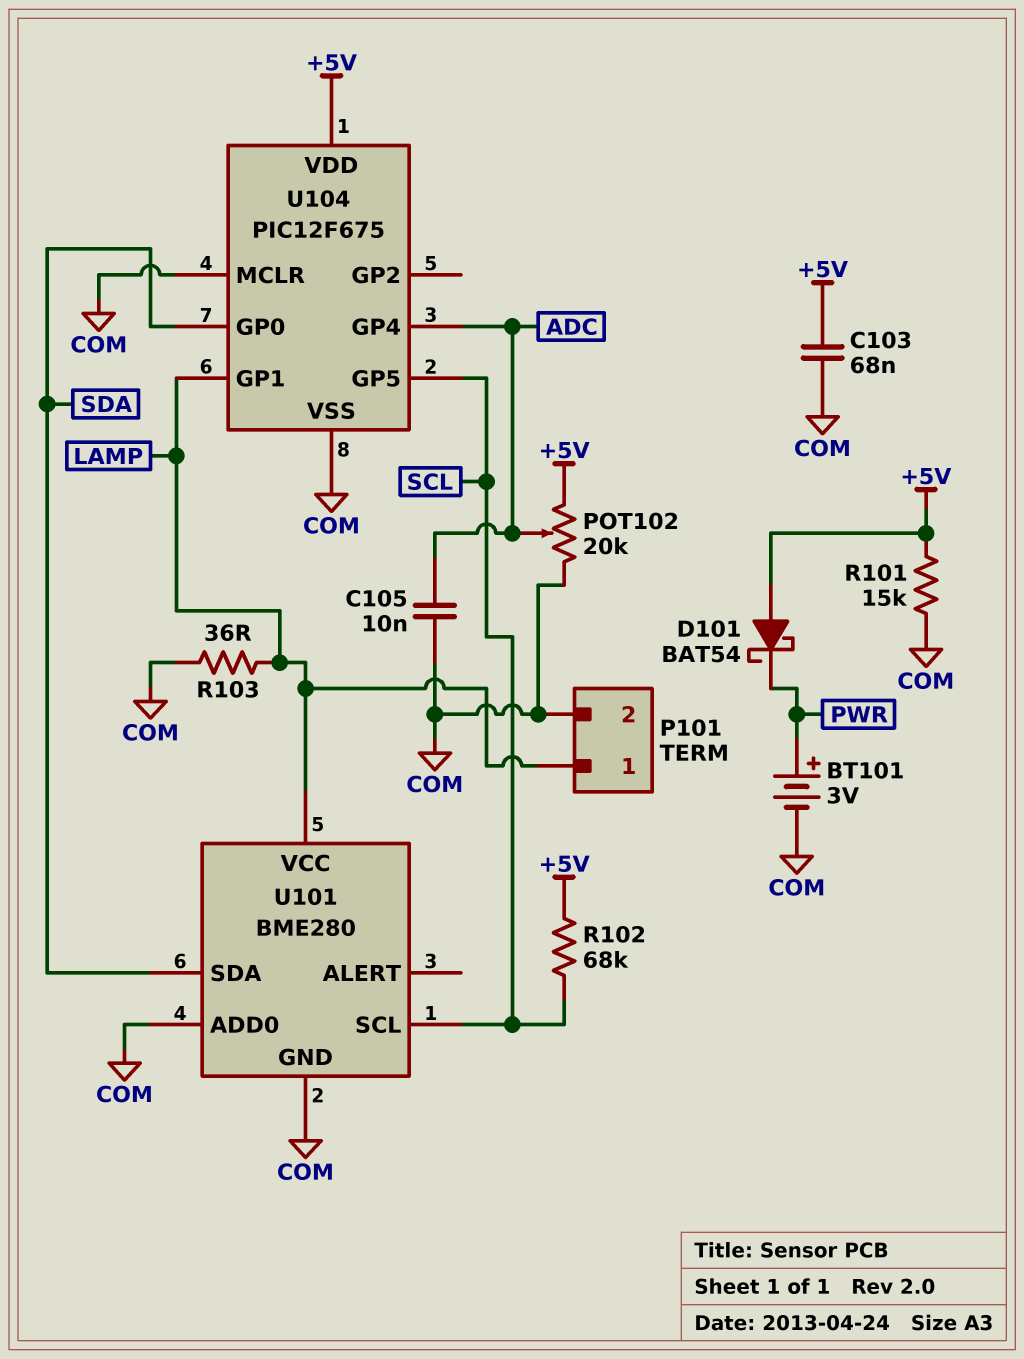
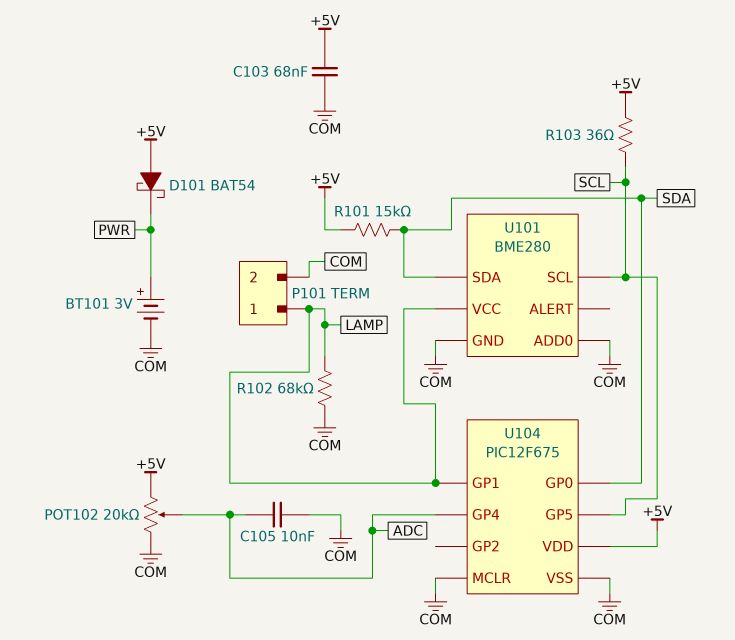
R101: 15k (+5V, COM) -> 15k (+5V, SDA)
R102: 68k (+5V, SCL) -> 68k (COM, LAMP)
R103: 36 (COM, LAMP) -> 36 (+5V, SCL)

